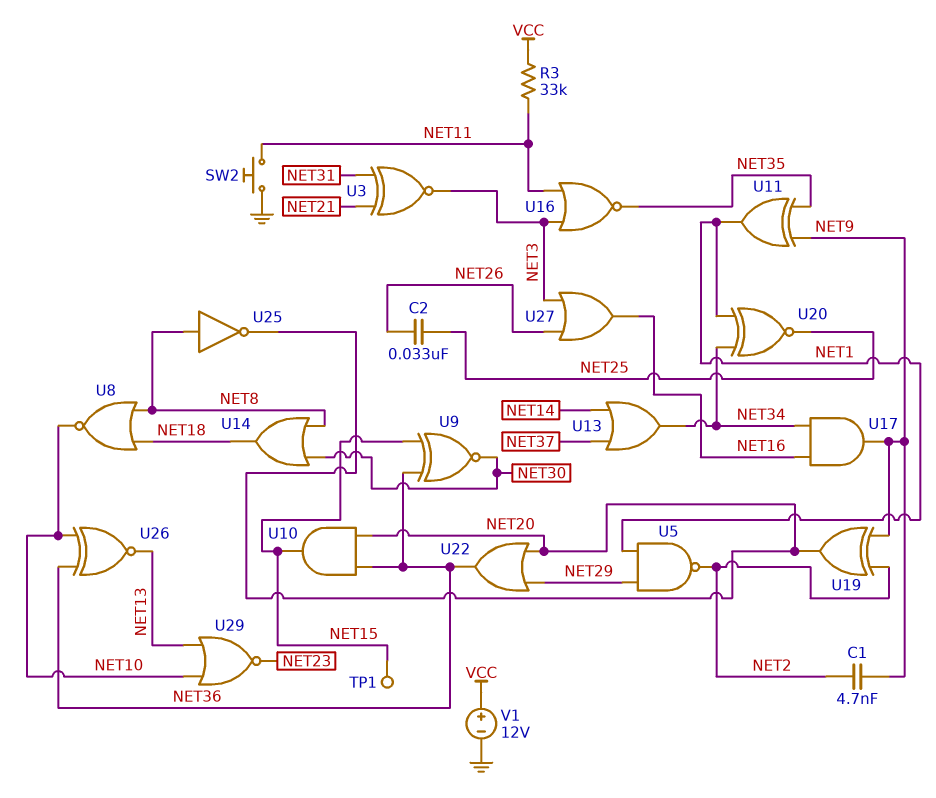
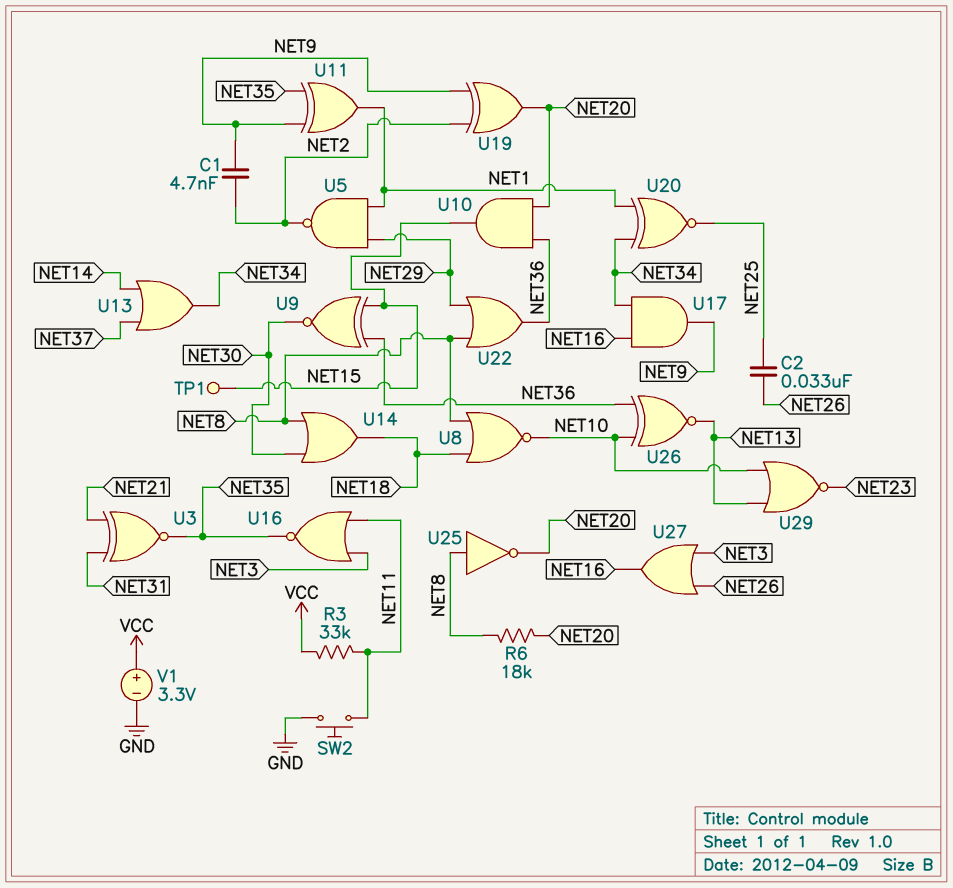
R6: none -> 18k (NET8, NET20)
U3: XNOR (in NET21, in NET31, out NET3) -> XNOR (in NET21, in NET31, out NET35)
U22: OR (in NET20, in NET29, out NET36) -> OR (in NET8, in NET29, out NET36)
V1: 12V (plus VCC, minus GND) -> 3.3V (plus VCC, minus GND)

